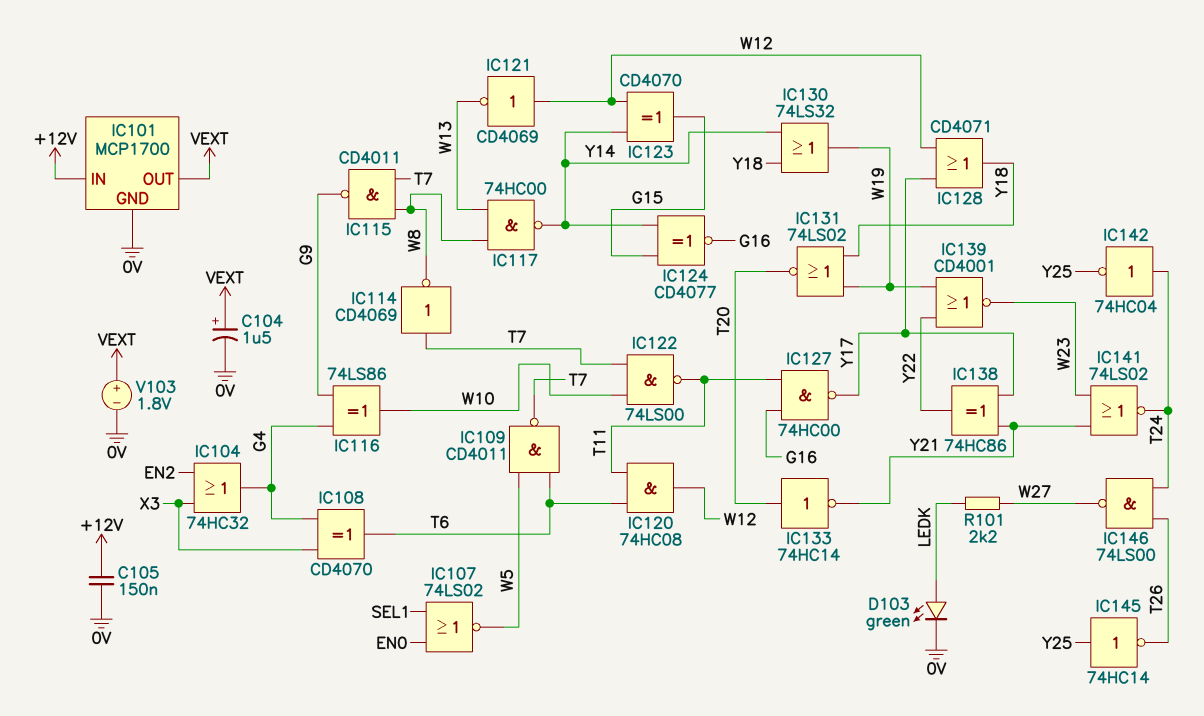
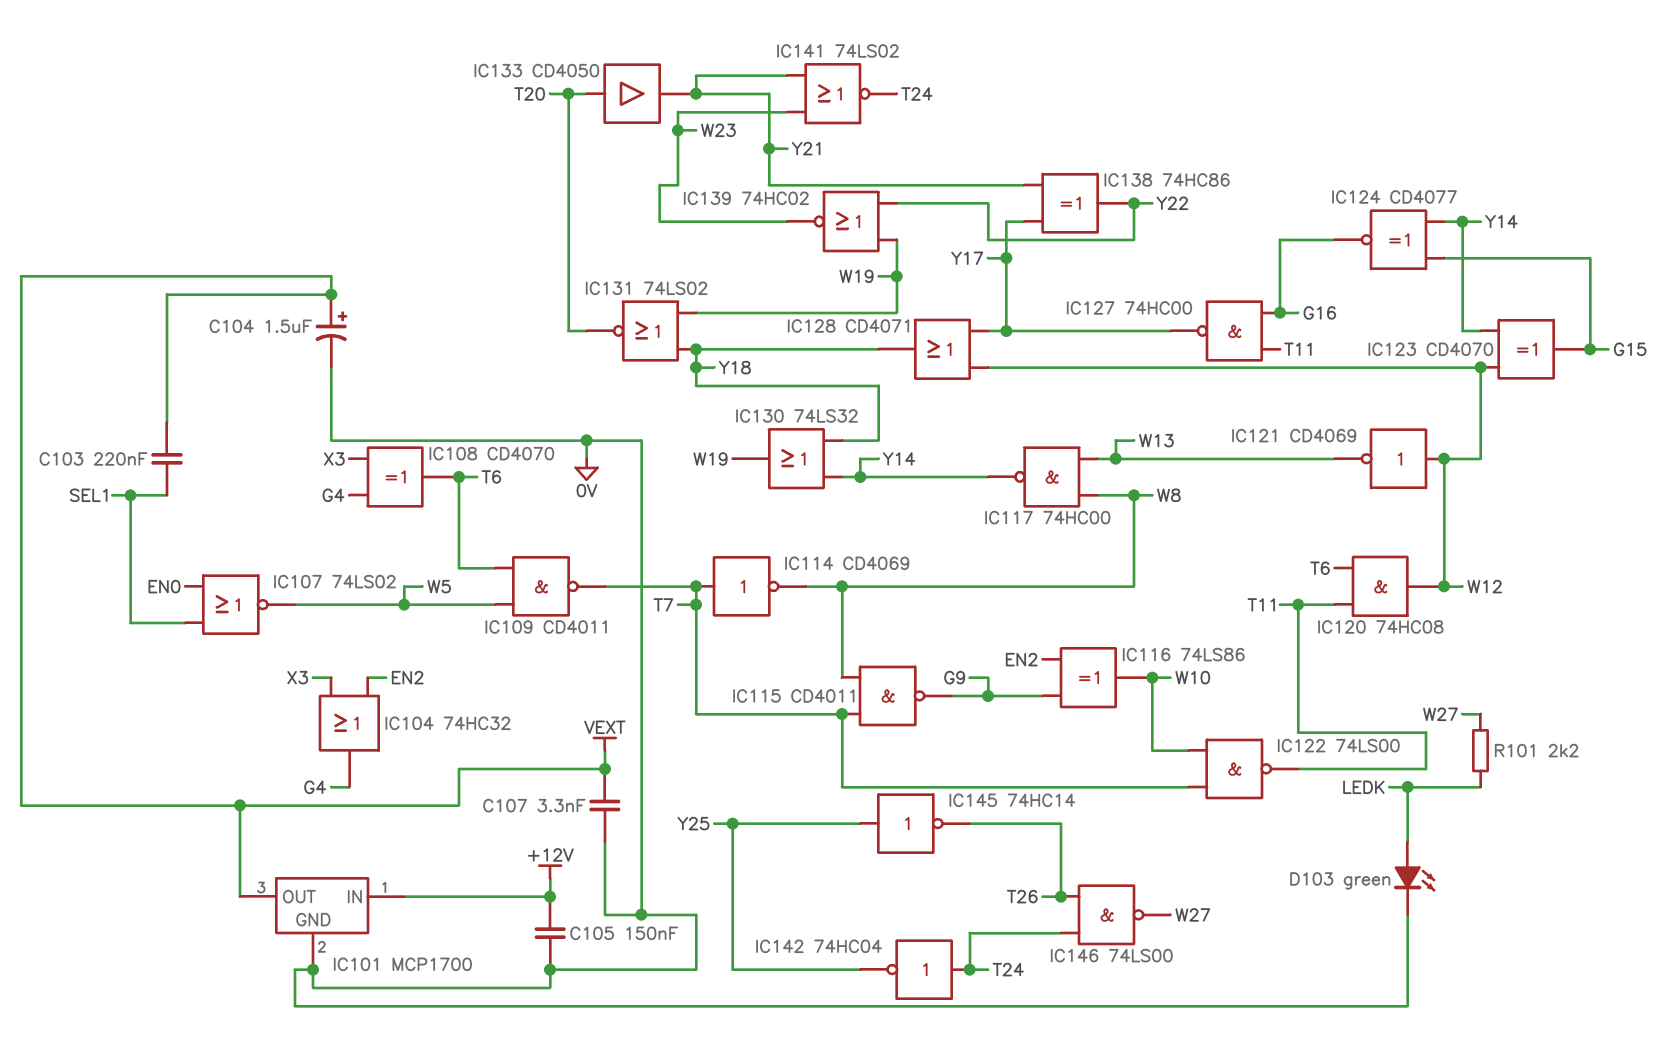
C103: none -> 220nF (SEL1, VEXT)
C107: none -> 3.3nF (0V, VEXT)
IC116: XOR 74LS86 (in G4, in G9, out W10) -> XOR 74LS86 (in EN2, in G9, out W10)
IC133: NOT 74HC14 (in T20, out Y21) -> buffer CD4050 (in T20, out Y21)
IC139: NOR CD4001 (in W19, in Y22, out W23) -> NOR 74HC02 (in W19, in Y22, out W23)
V103: 1.8V (plus VEXT, minus 0V) -> none

